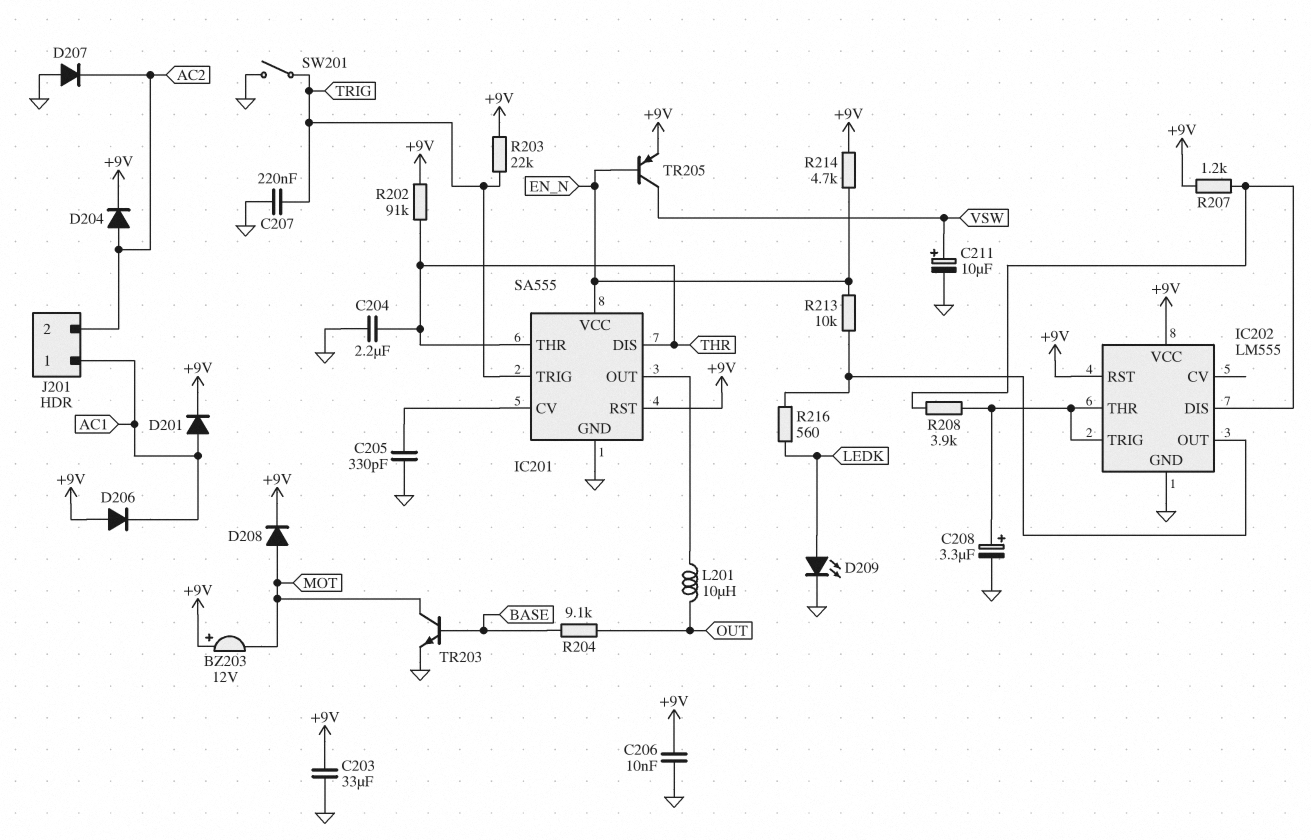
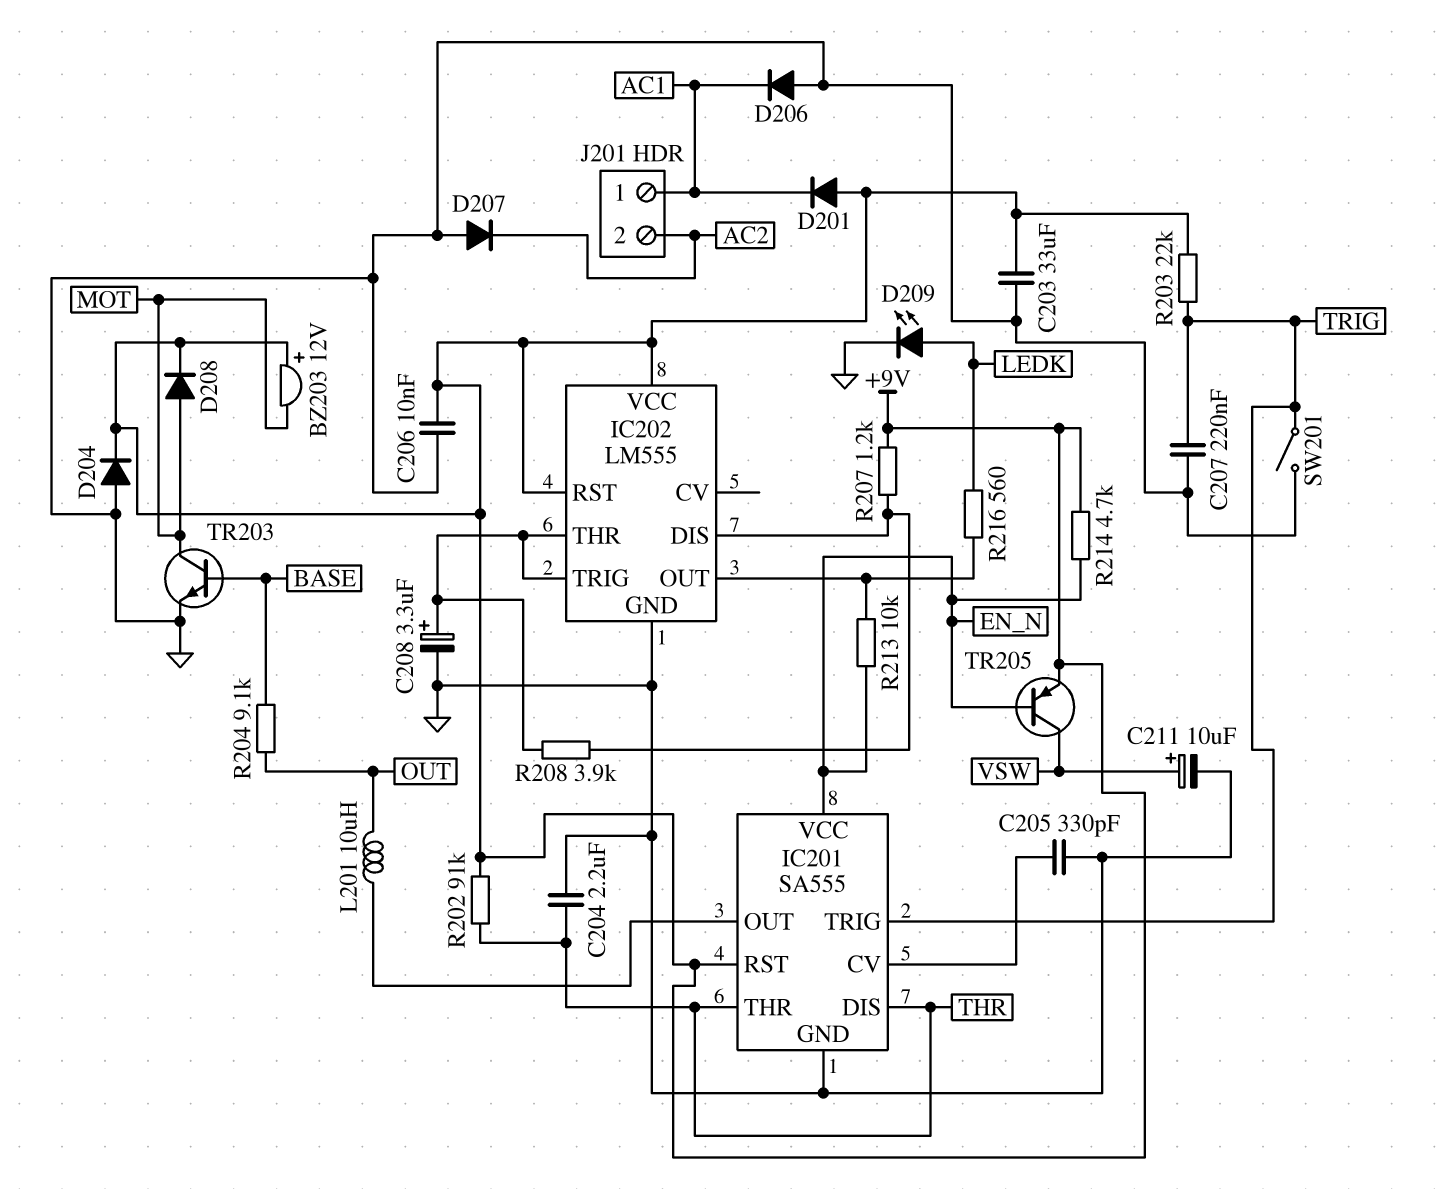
D201: diode (A AC1, K +9V) -> diode (A +9V, K AC1)
D204: diode (A AC2, K +9V) -> diode (A GND, K +9V)
D206: diode (A +9V, K AC1) -> diode (A GND, K AC1)

